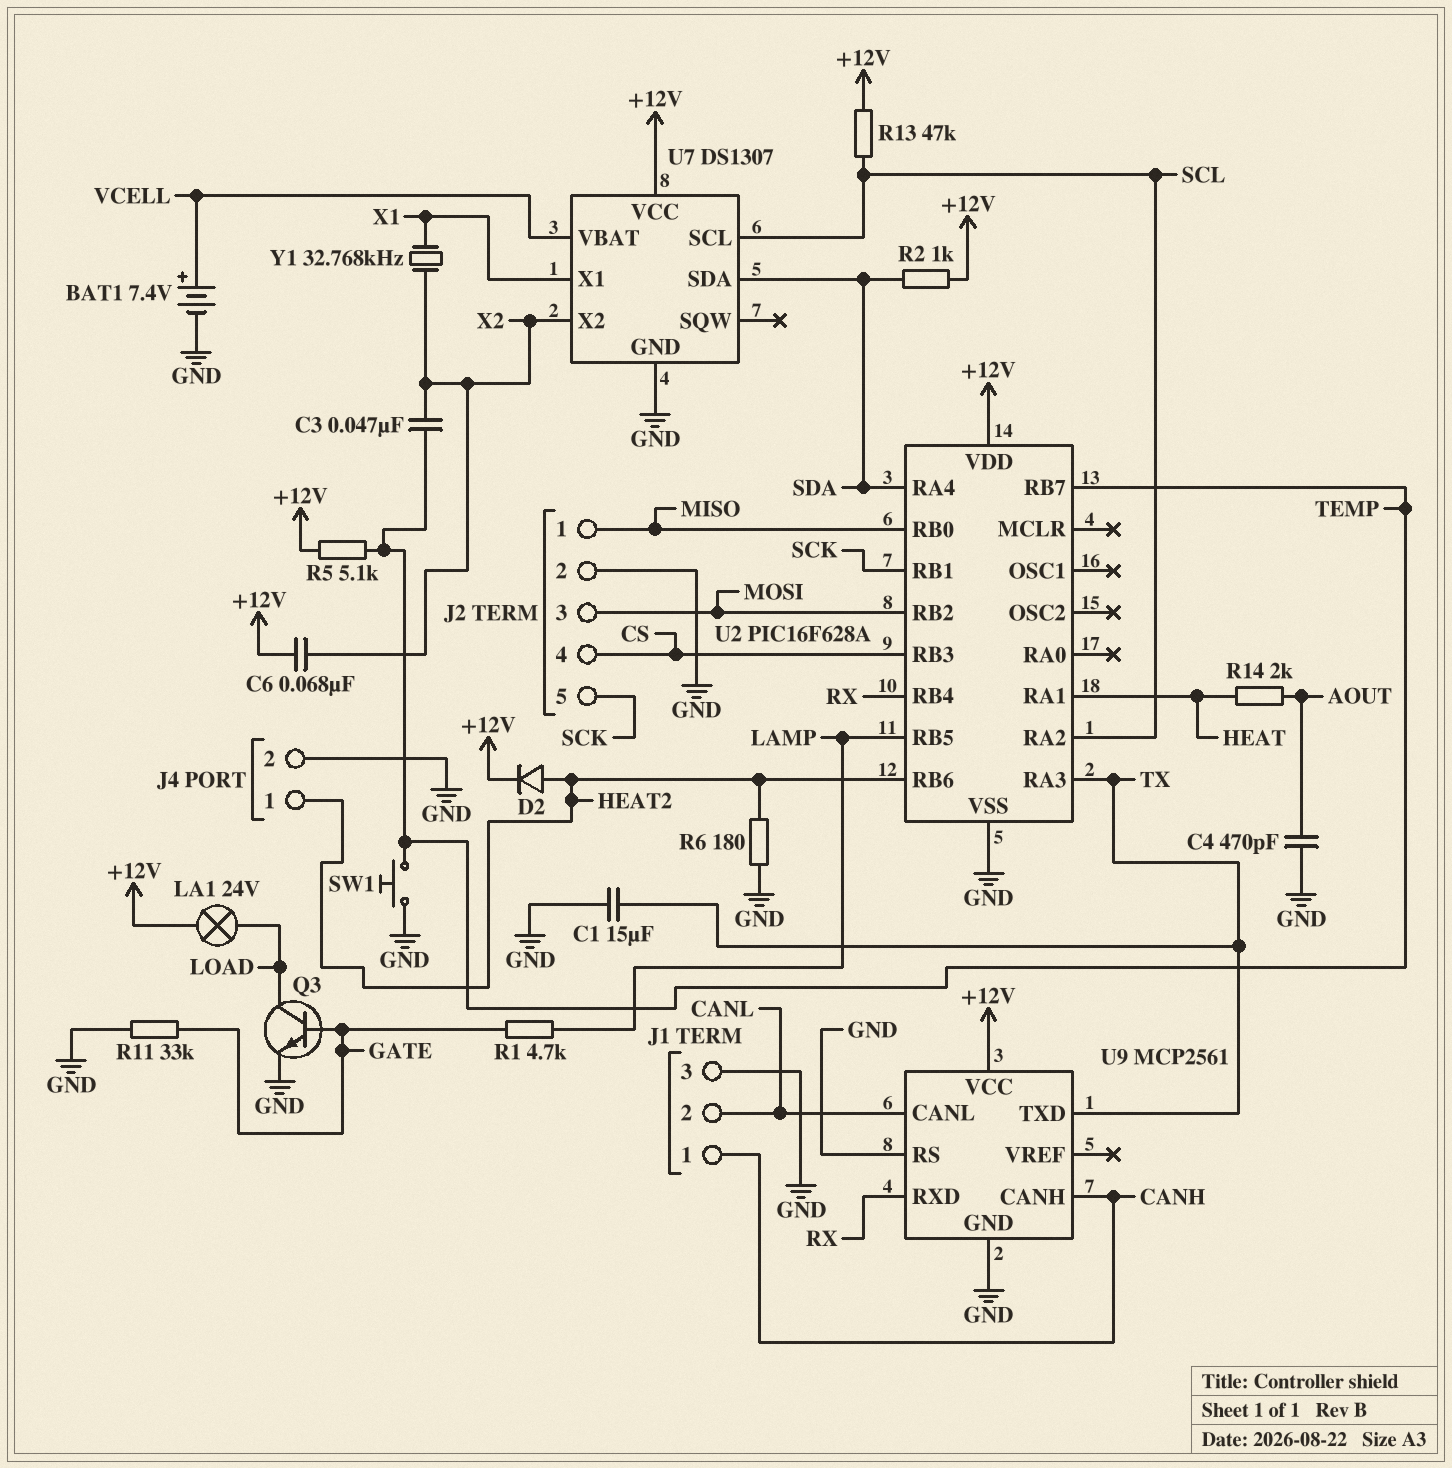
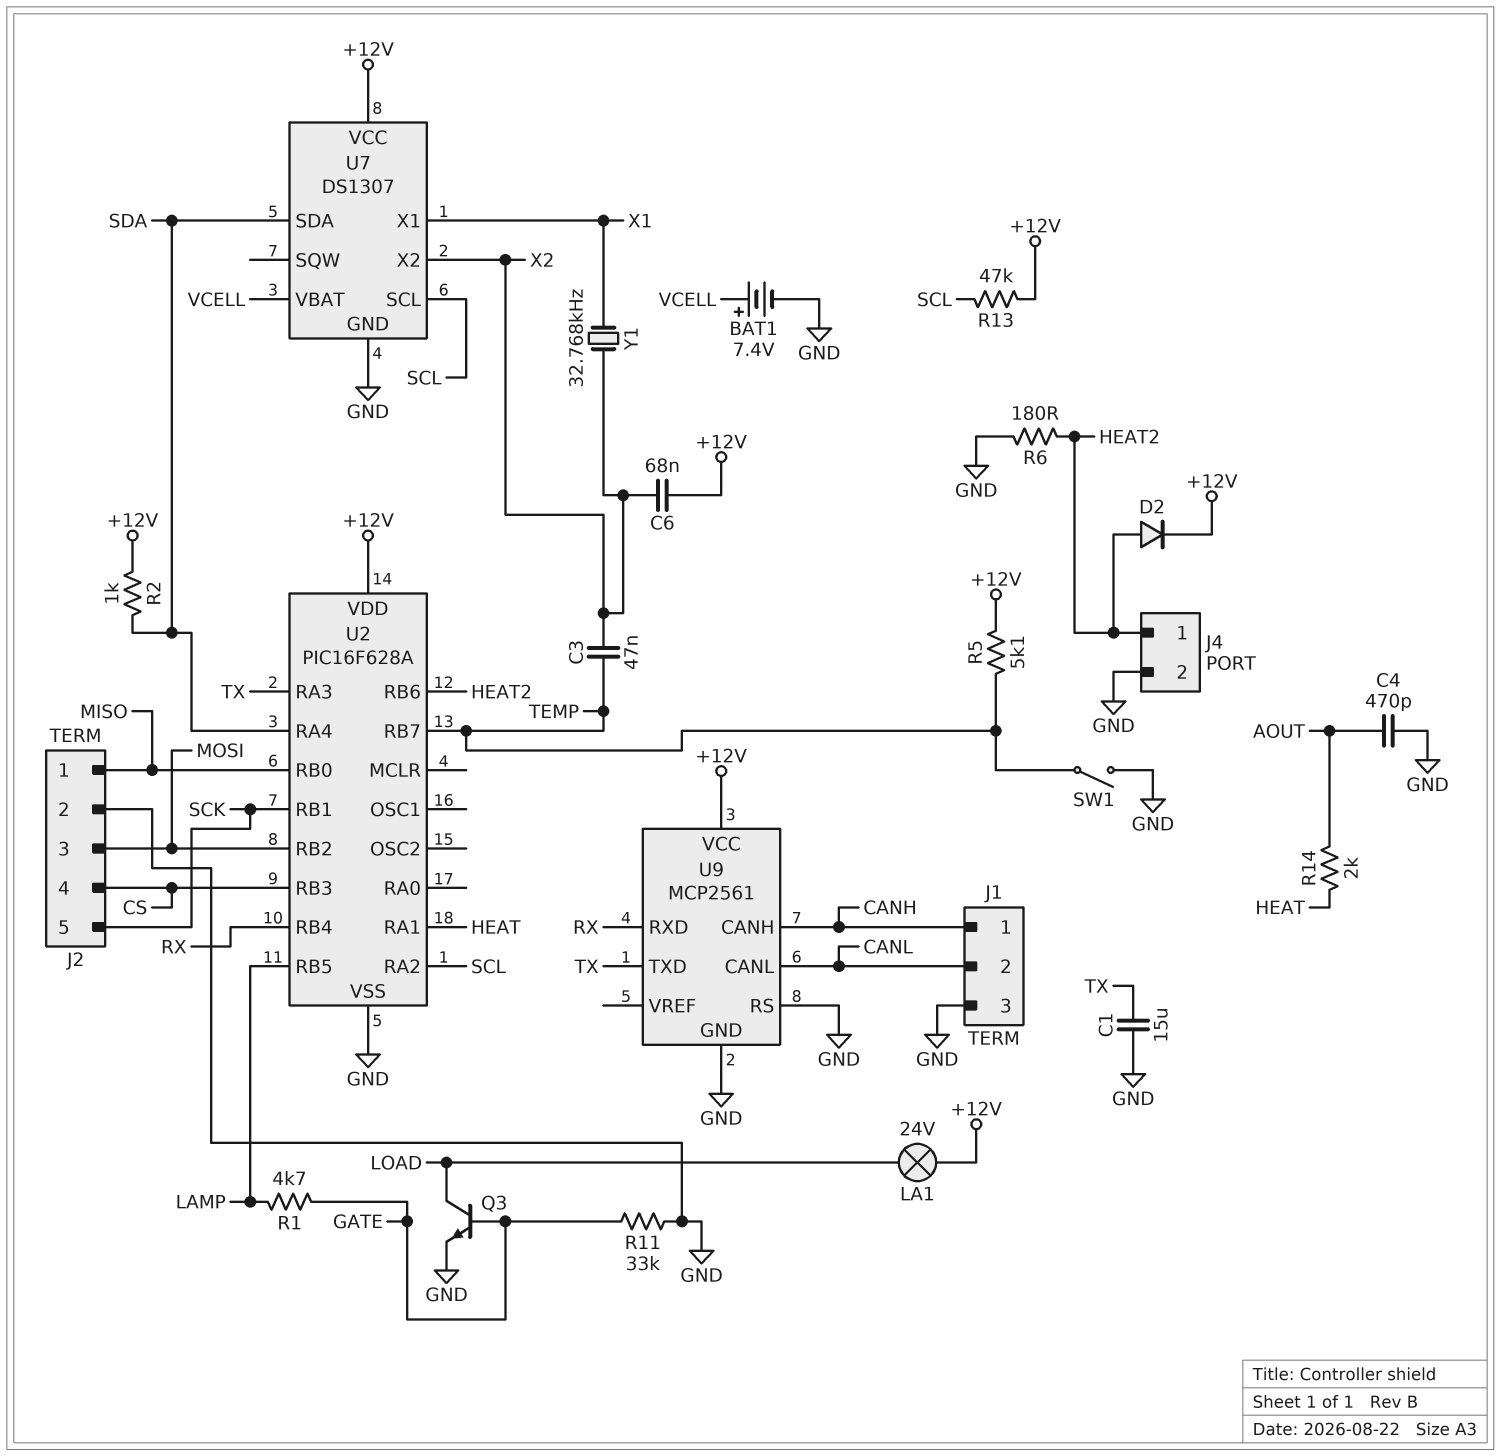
SW1: button (GND, TEMP) -> switch (GND, TEMP)

